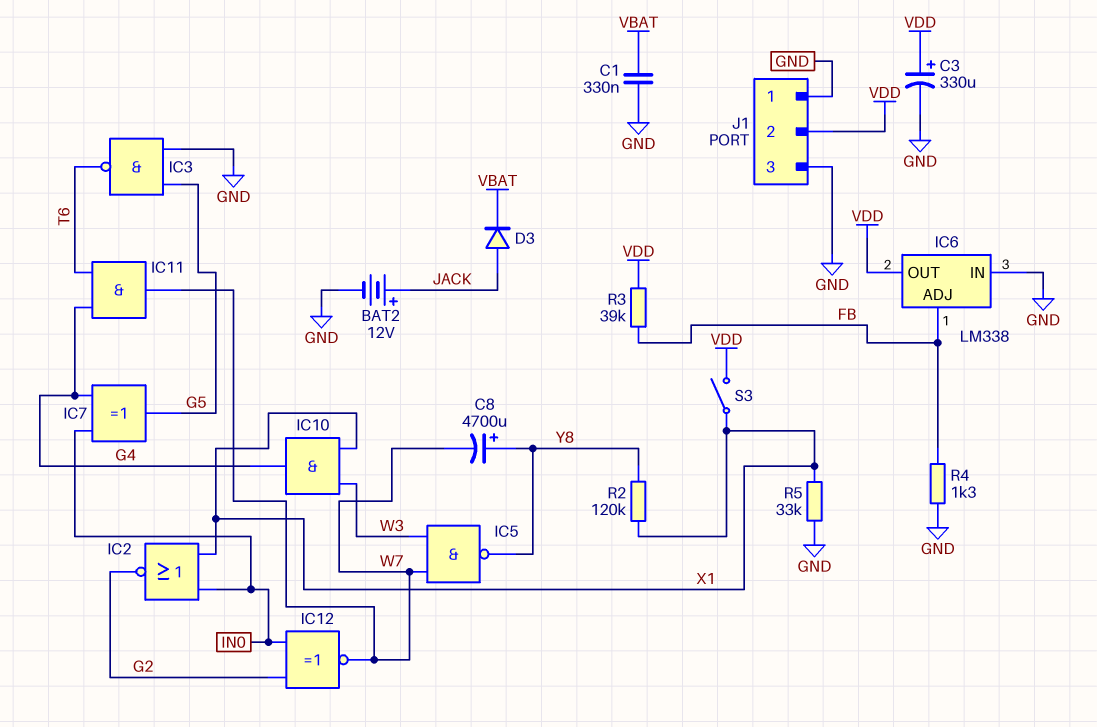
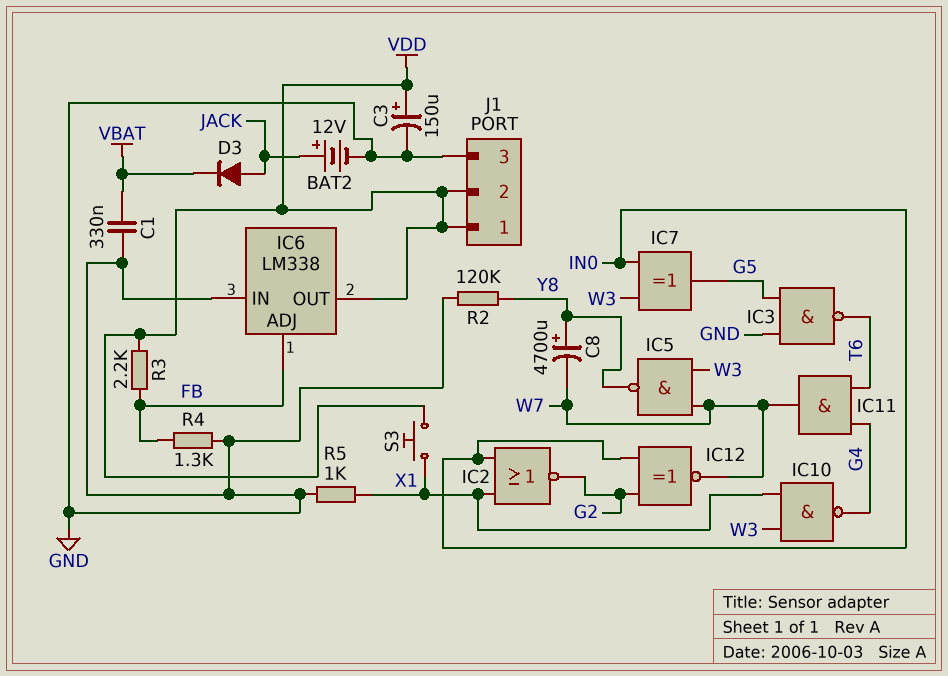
C3: 330uF (plus VDD, minus GND) -> 150uF (plus VDD, minus GND)
IC7: XOR (in G4, in IN0, out G5) -> XOR (in IN0, in W3, out G5)
IC10: AND (in W3, in X1, out G4) -> NAND (in W3, in X1, out G4)
J1 pin 1: GND -> VDD
R2: 120k (X1, Y8) -> 120k (GND, Y8)
R3: 39k (FB, VDD) -> 2.2k (FB, VDD)
R5: 33k (GND, X1) -> 1k (GND, X1)
S3: switch (VDD, X1) -> button (VDD, X1)

